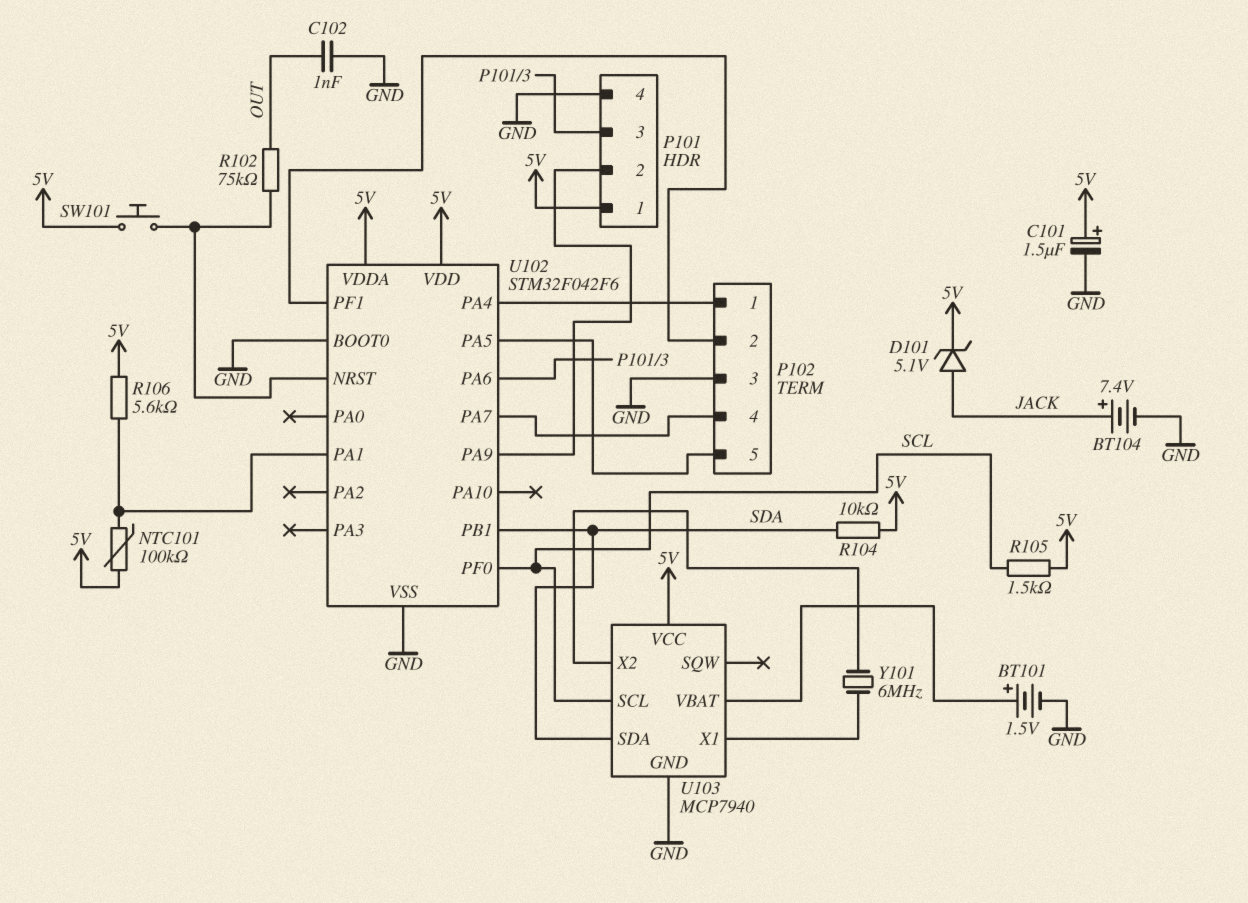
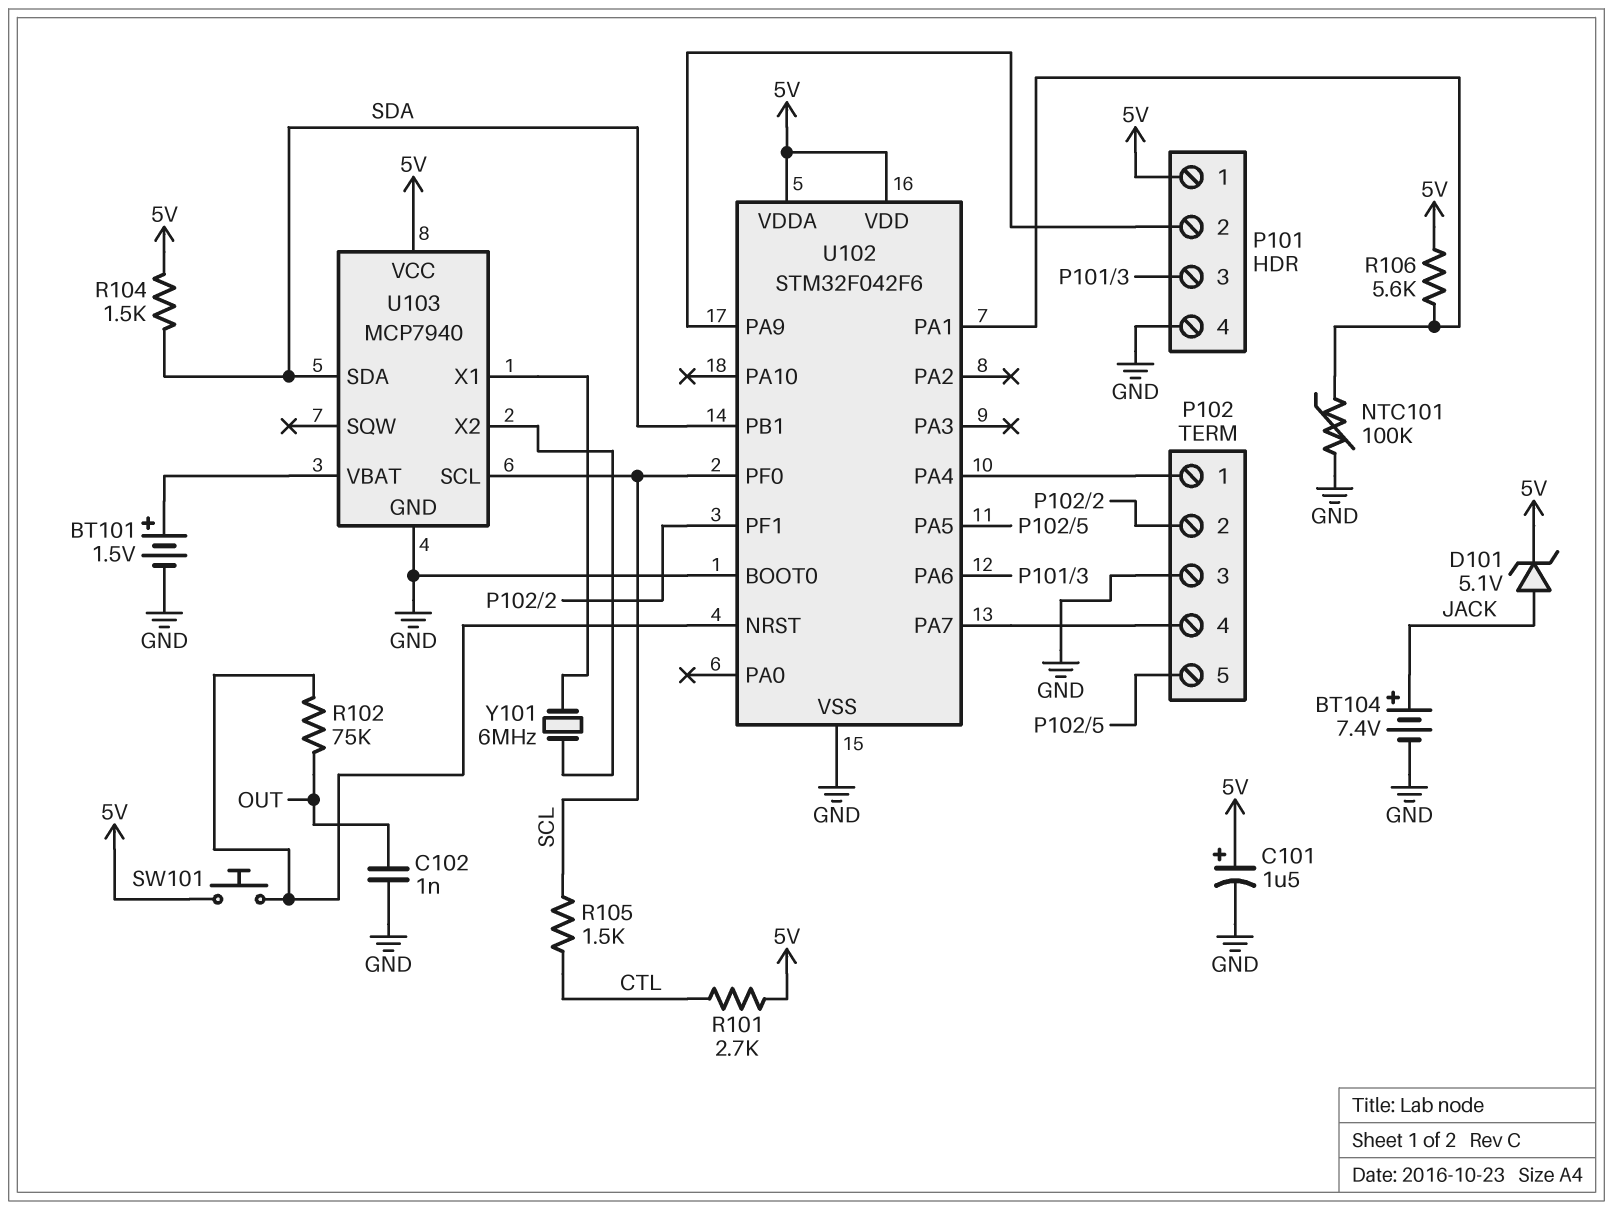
NTC101: 100k (5V, U102/PA1) -> 100k (GND, U102/PA1)
R101: none -> 2.7k (5V, CTL)
R104: 10k (5V, SDA) -> 1.5k (5V, SDA)
R105: 1.5k (5V, SCL) -> 1.5k (CTL, SCL)

